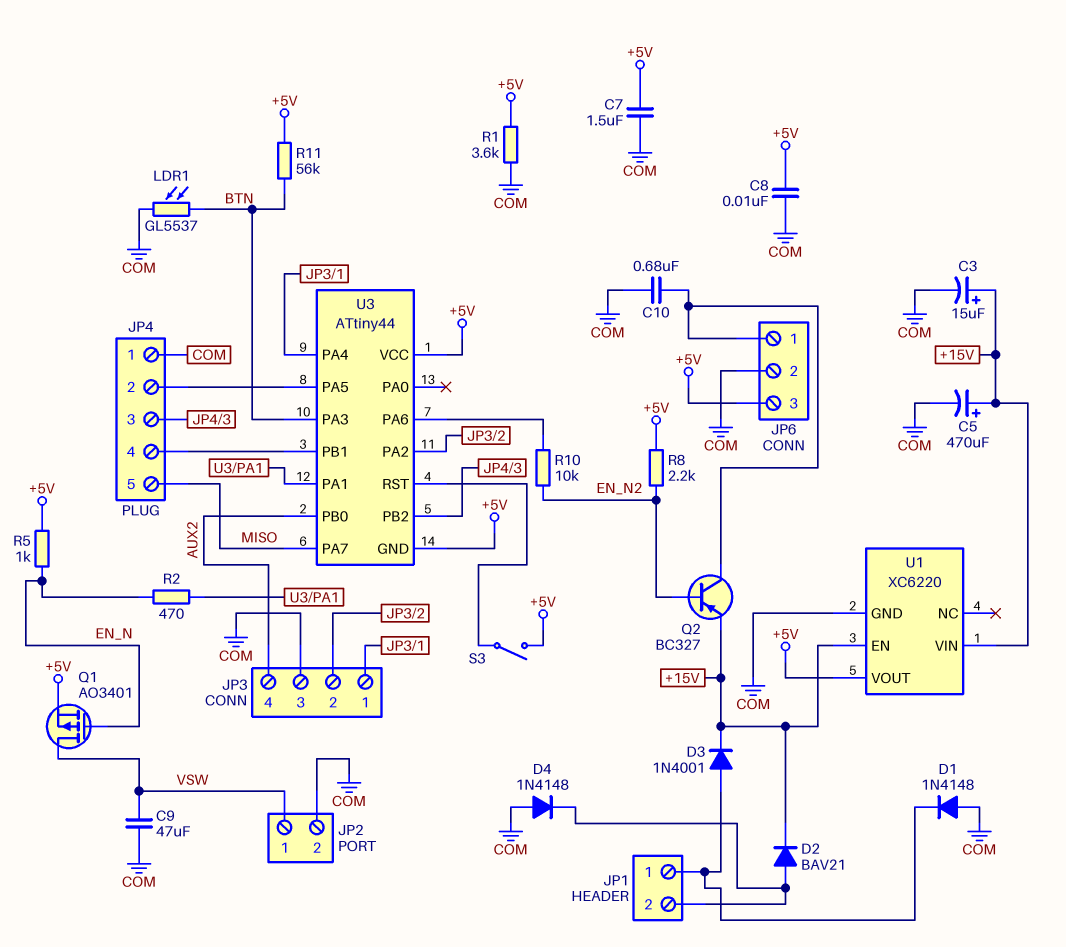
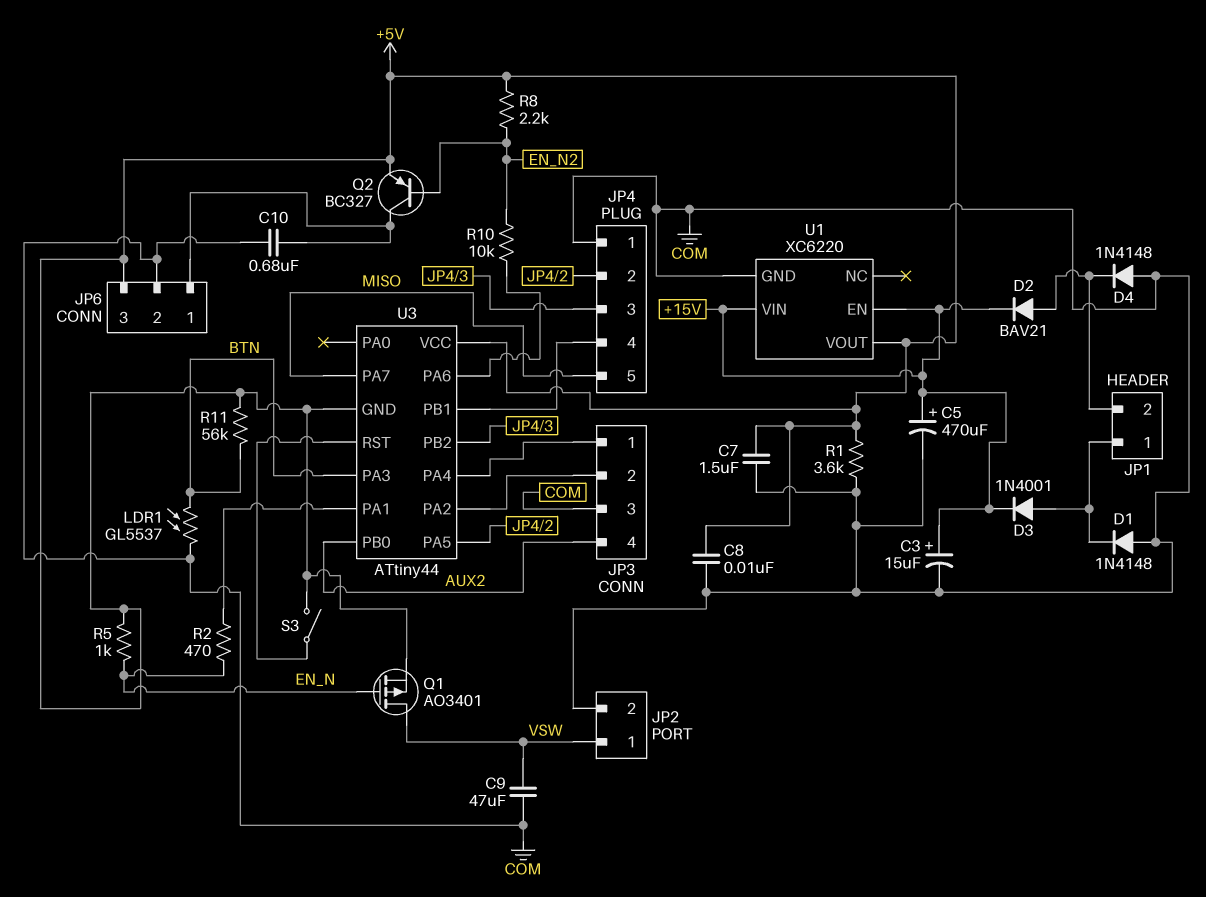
Q2: PNP BC327 (B EN_N2, C JP6/1, E +15V) -> PNP BC327 (B EN_N2, C JP6/1, E +5V)

